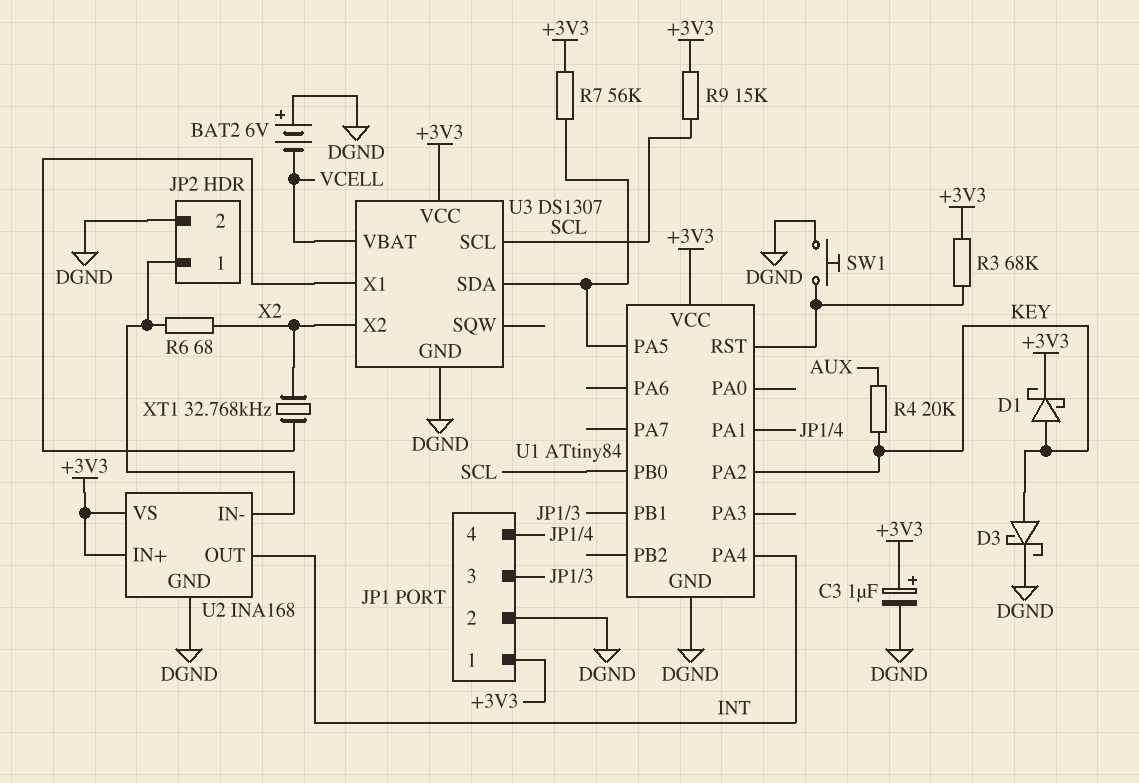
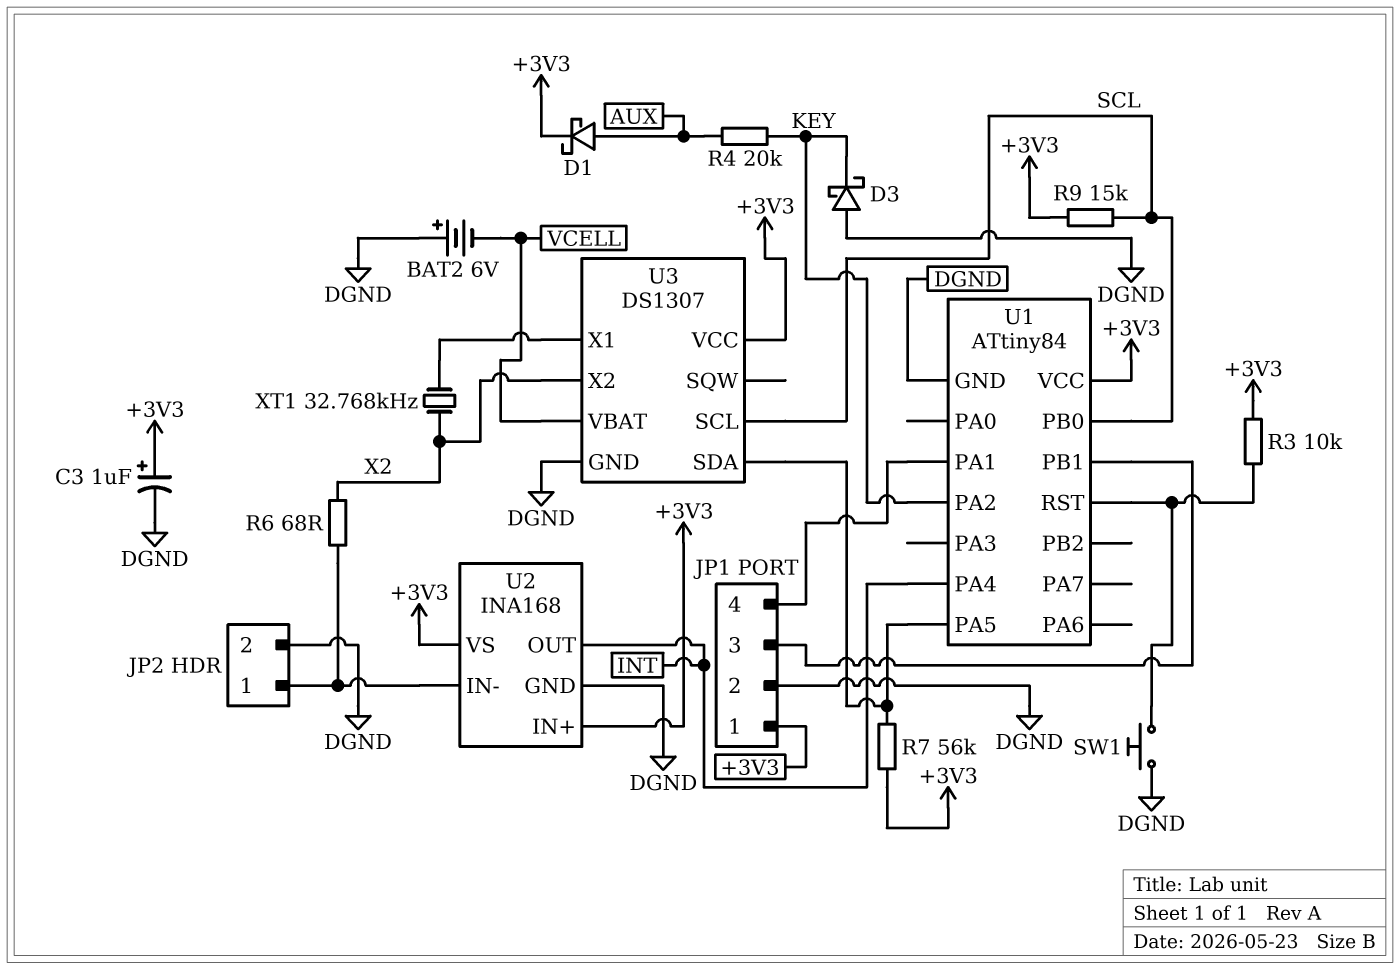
D1: schottky (A KEY, K +3V3) -> schottky (A AUX, K +3V3)
D3: schottky (A KEY, K DGND) -> schottky (A DGND, K KEY)
R3: 68k (+3V3, U1/RST) -> 10k (+3V3, U1/RST)

